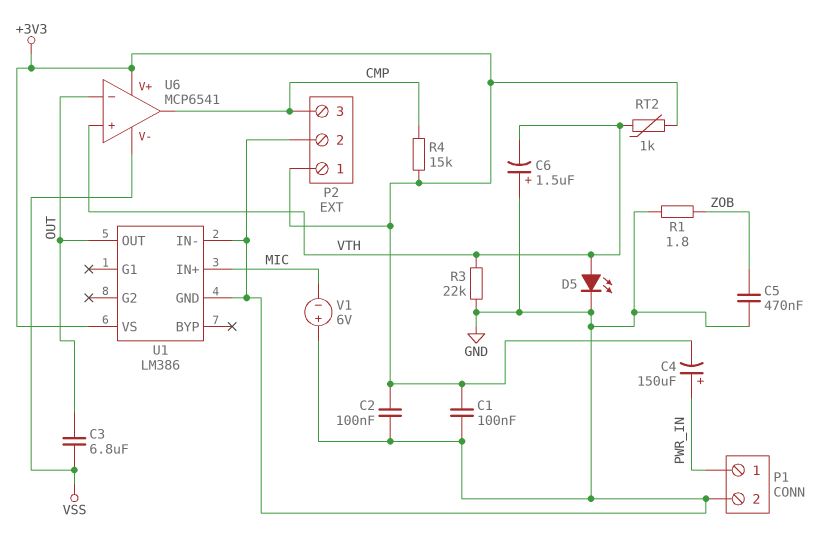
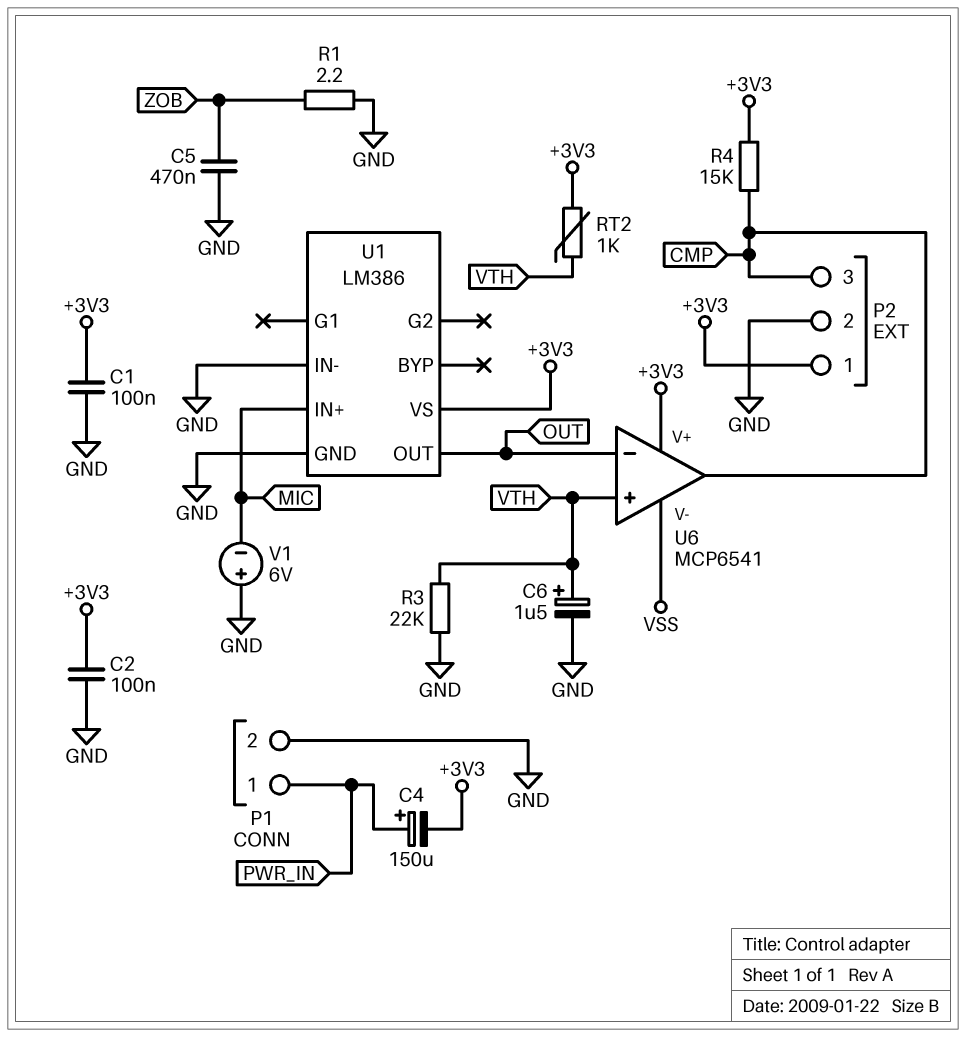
C3: 6.8uF (OUT, VSS) -> none
C6: 1.5uF (plus GND, minus VTH) -> 1.5uF (plus VTH, minus GND)
D5: LED (A VTH, K GND) -> none
R1: 1.8 (GND, ZOB) -> 2.2 (GND, ZOB)

